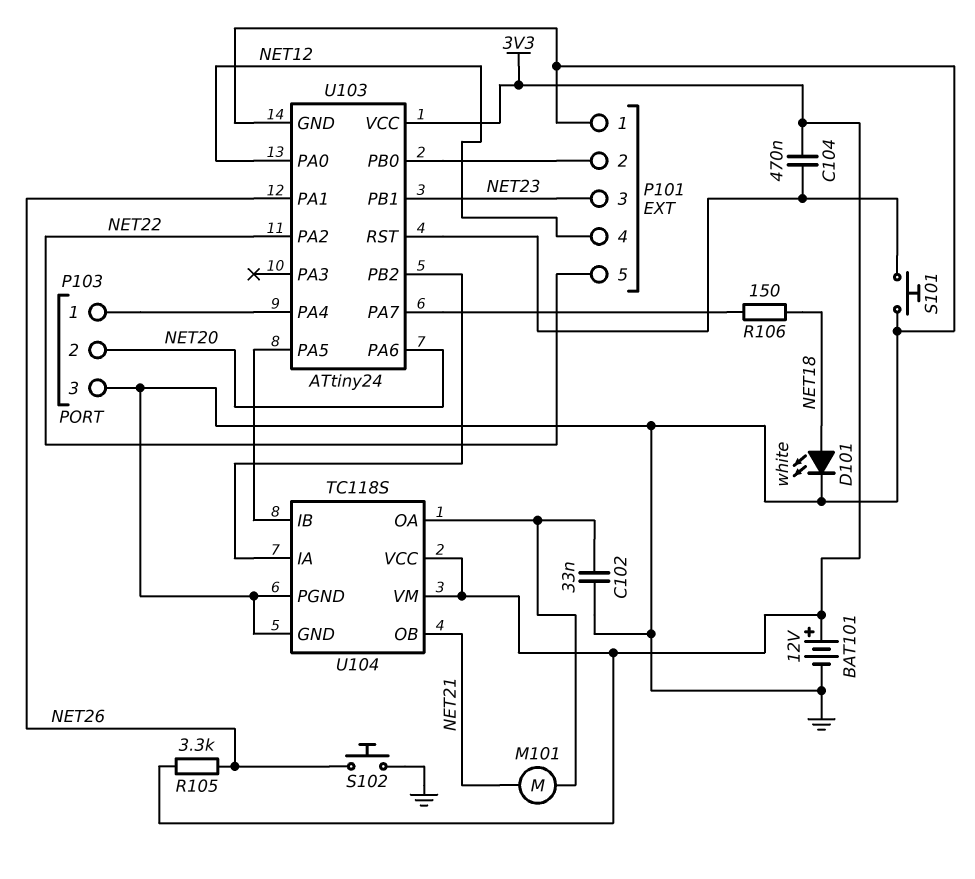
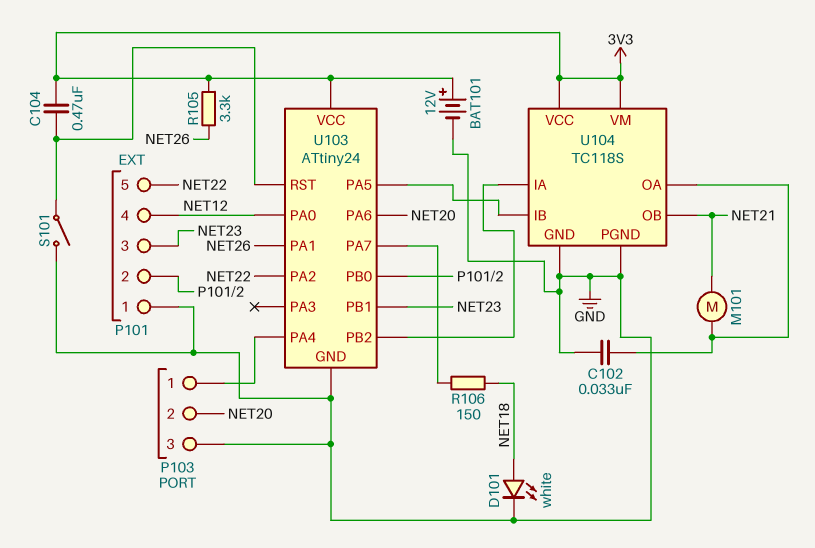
S101: button (GND, U103/RST) -> switch (GND, U103/RST)
S102: button (GND, NET26) -> none

